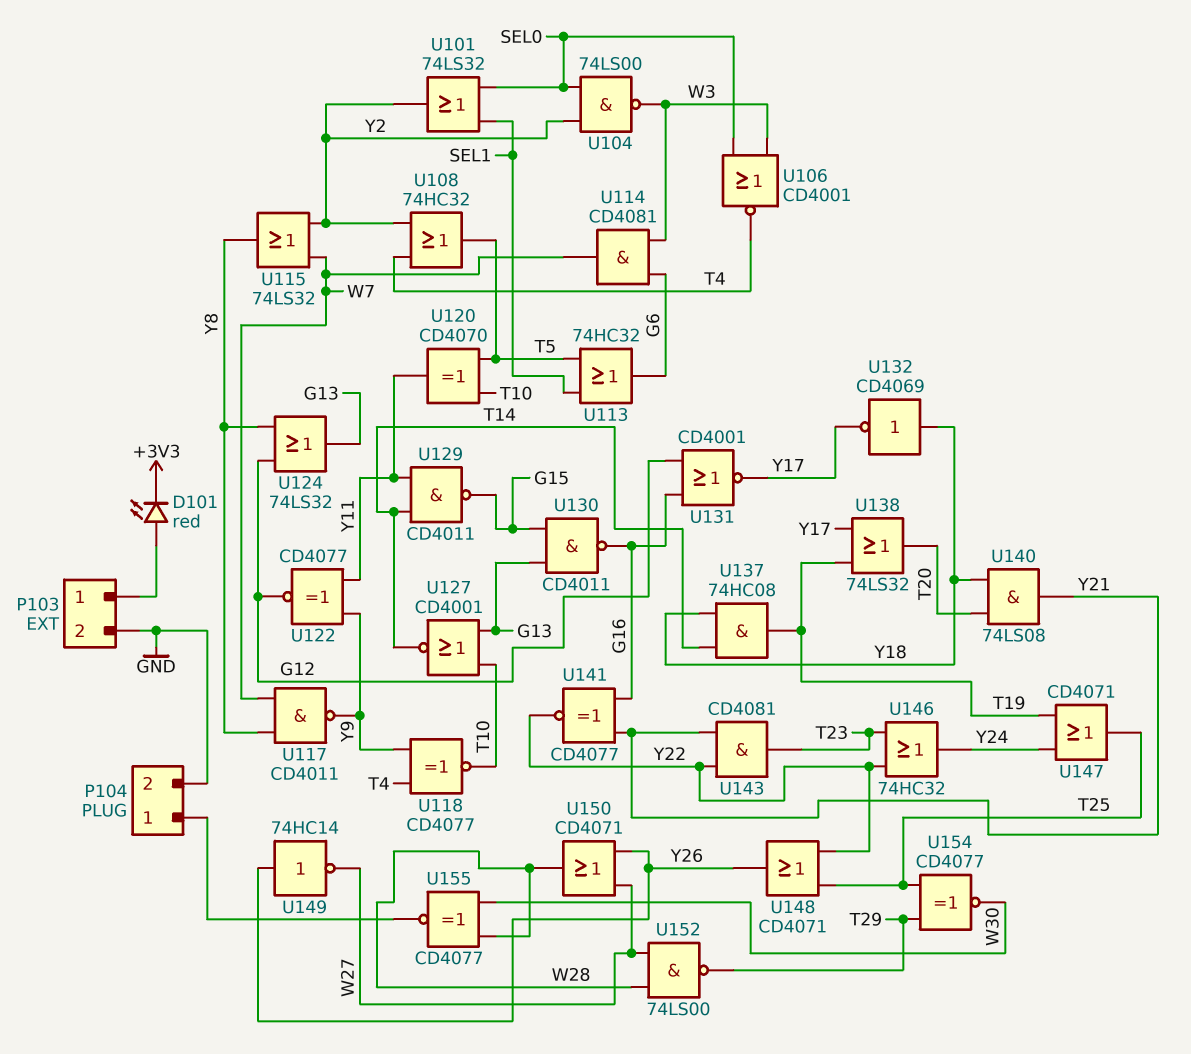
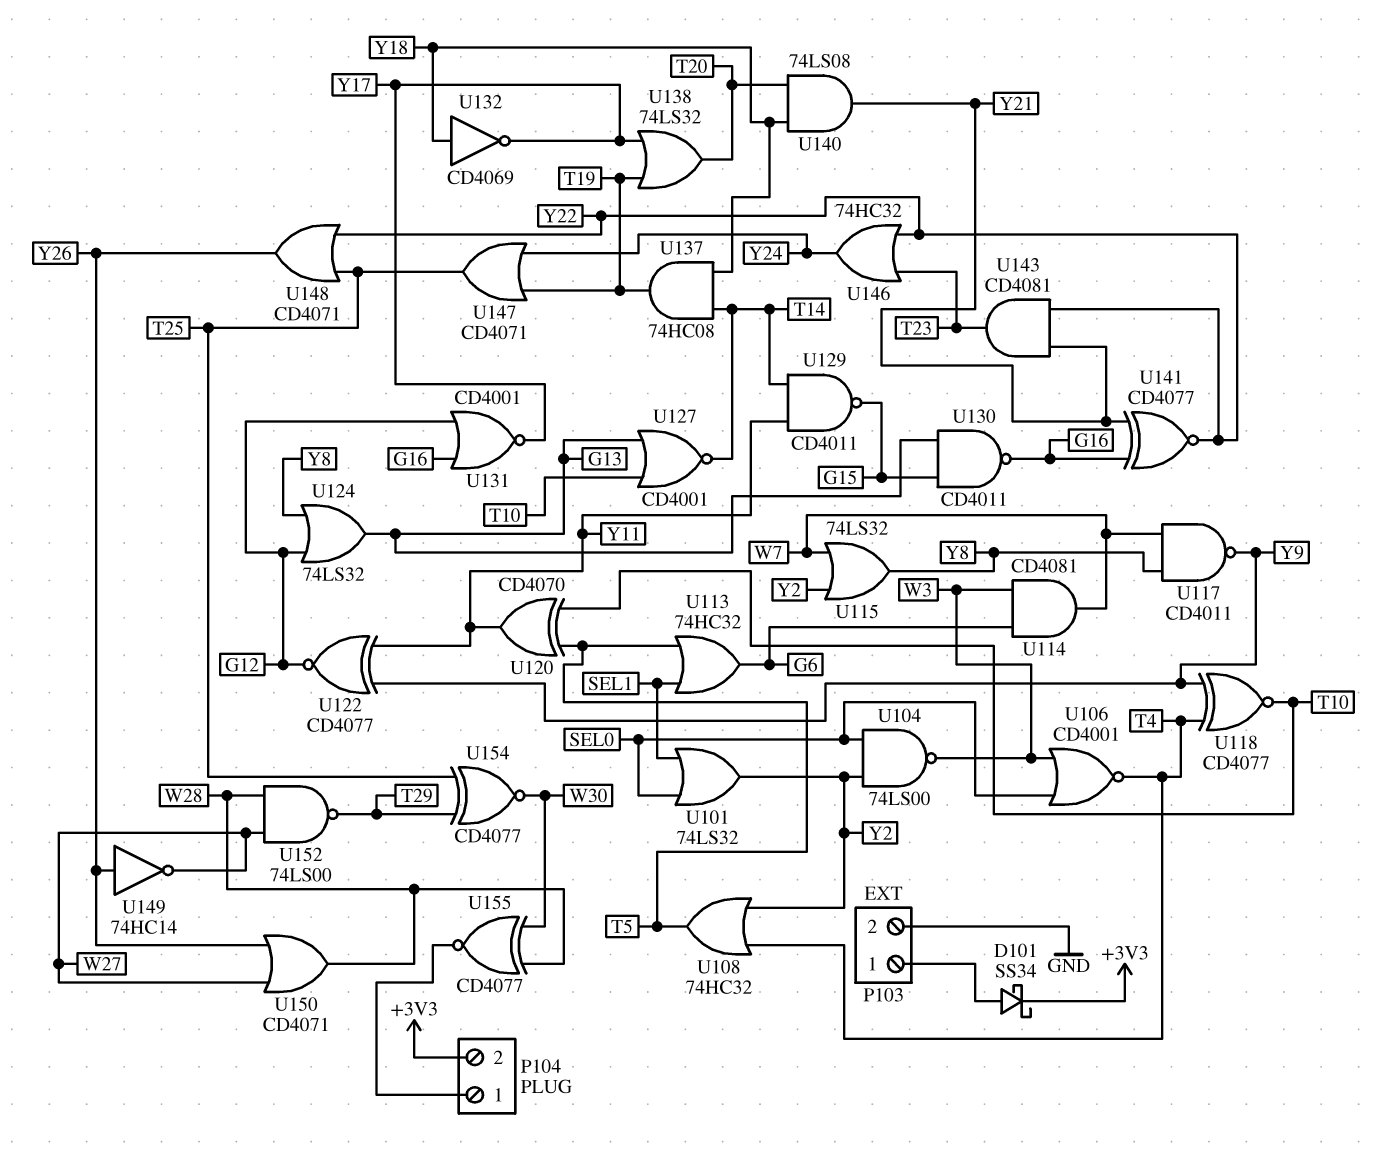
D101: LED red (A P103/1, K +3V3) -> schottky SS34 (A P103/1, K +3V3)
P104 pin 2: GND -> +3V3

